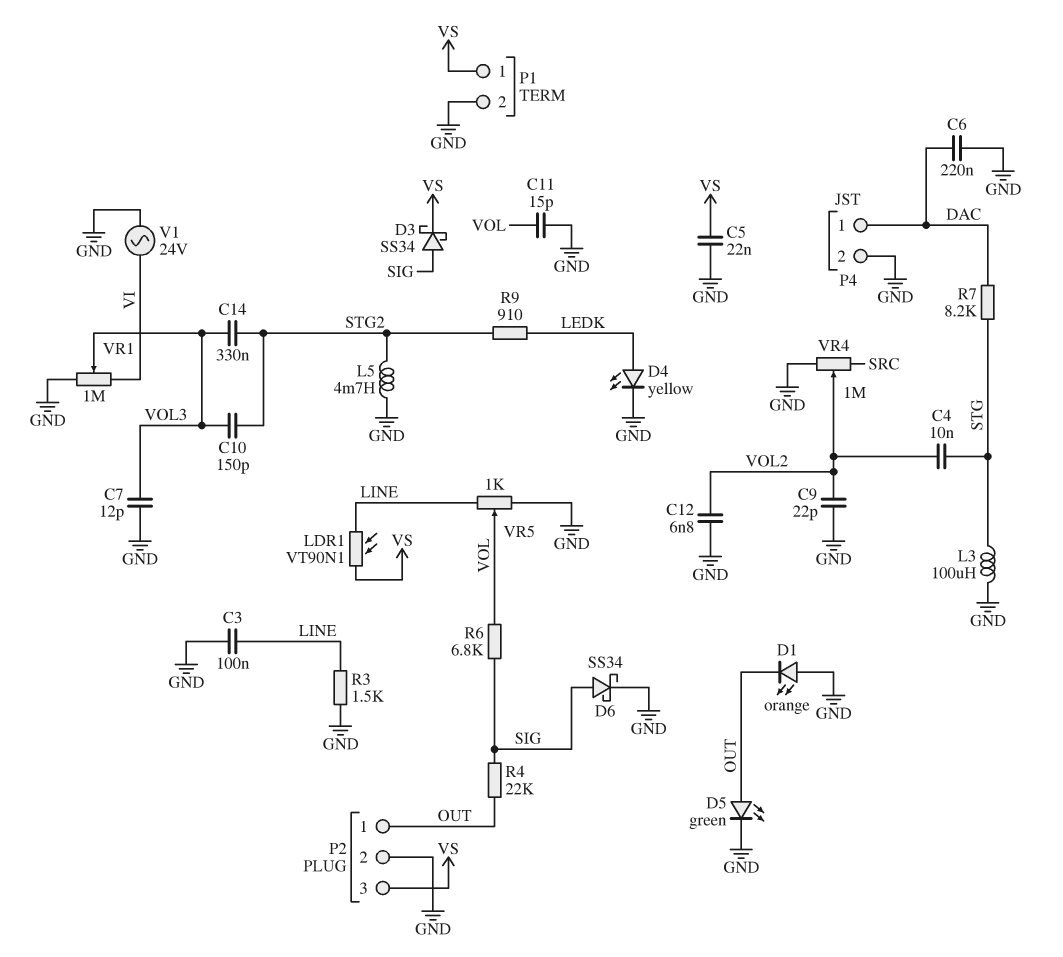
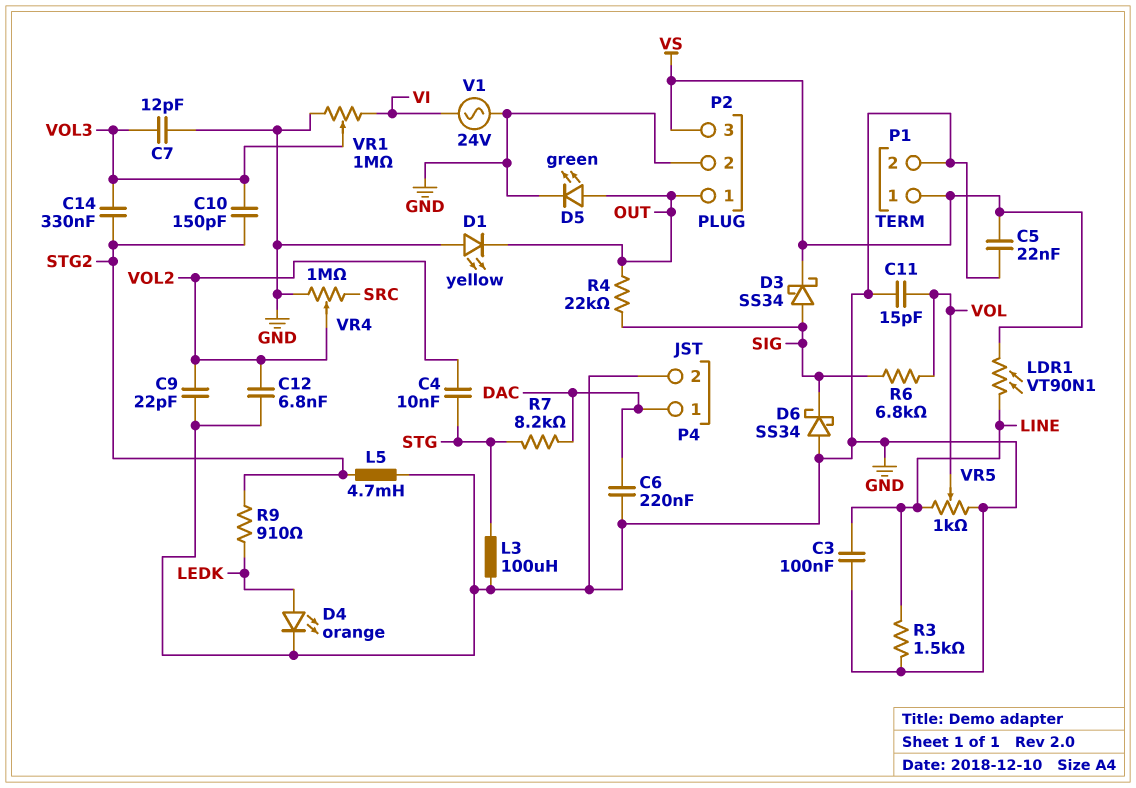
D1: LED orange (A GND, K OUT) -> LED yellow (A GND, K OUT)
D4: LED yellow (A LEDK, K GND) -> LED orange (A LEDK, K GND)
D6: schottky SS34 (A SIG, K GND) -> schottky SS34 (A GND, K SIG)

